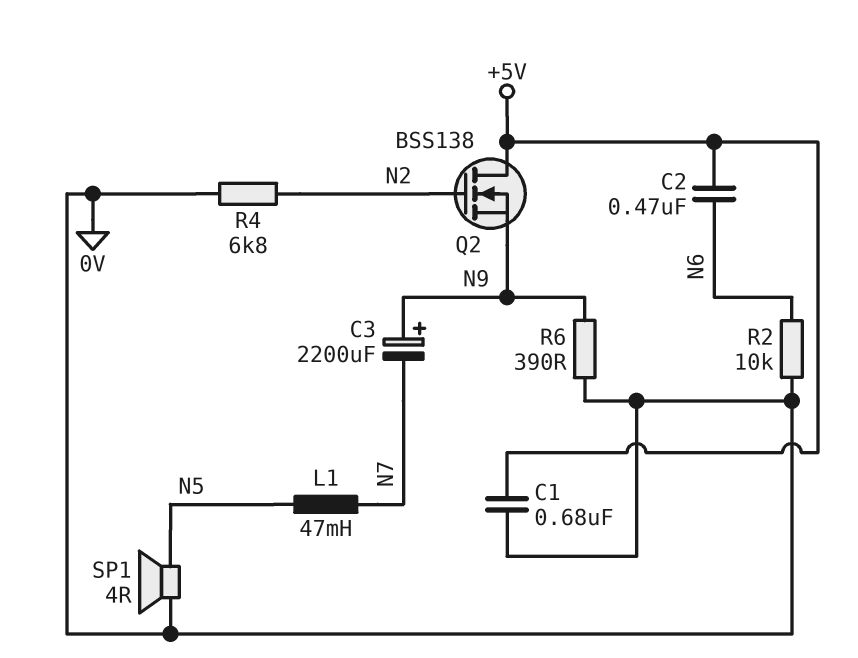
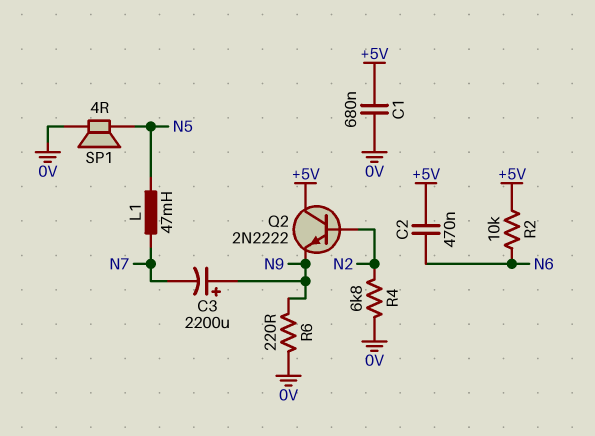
Q2: NMOS BSS138 (G N2, D +5V, S N9) -> NPN 2N2222 (B N2, C +5V, E N9)
R2: 10k (0V, N6) -> 10k (+5V, N6)
R6: 390 (0V, N9) -> 220 (0V, N9)

